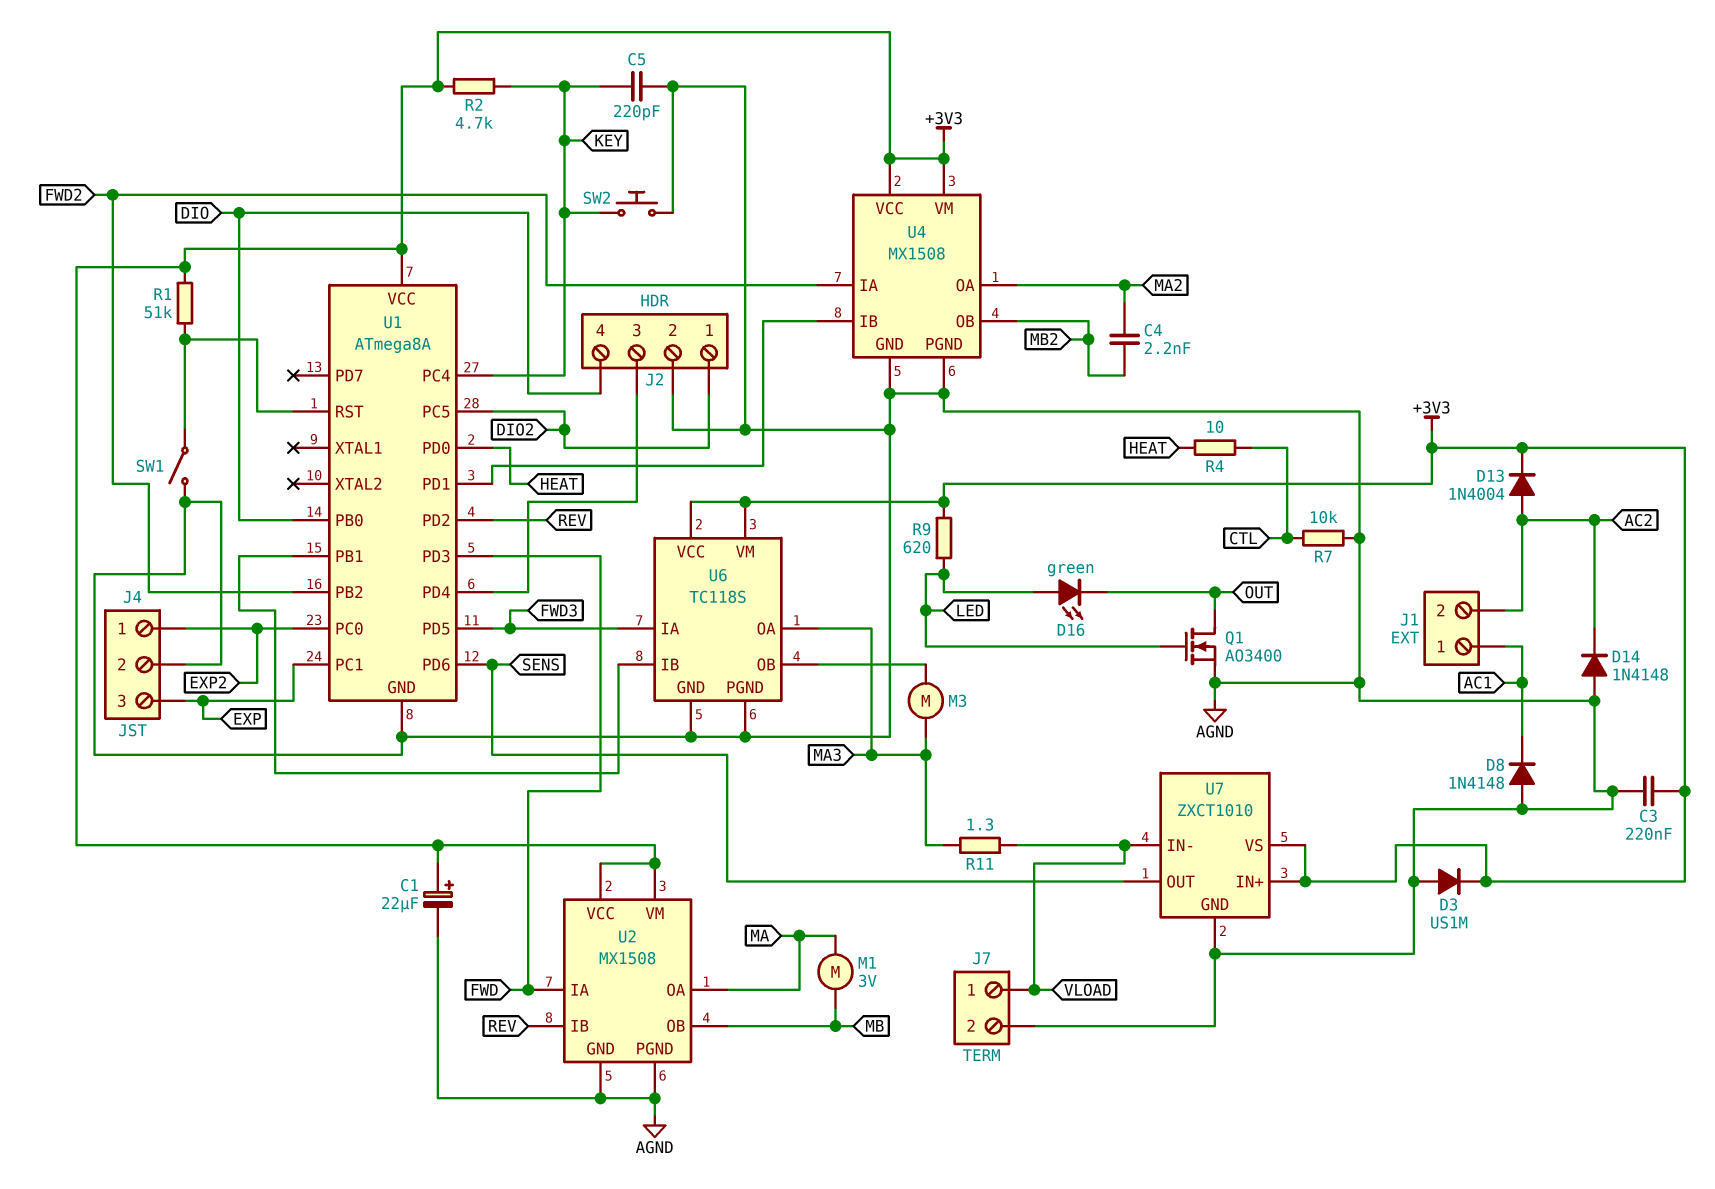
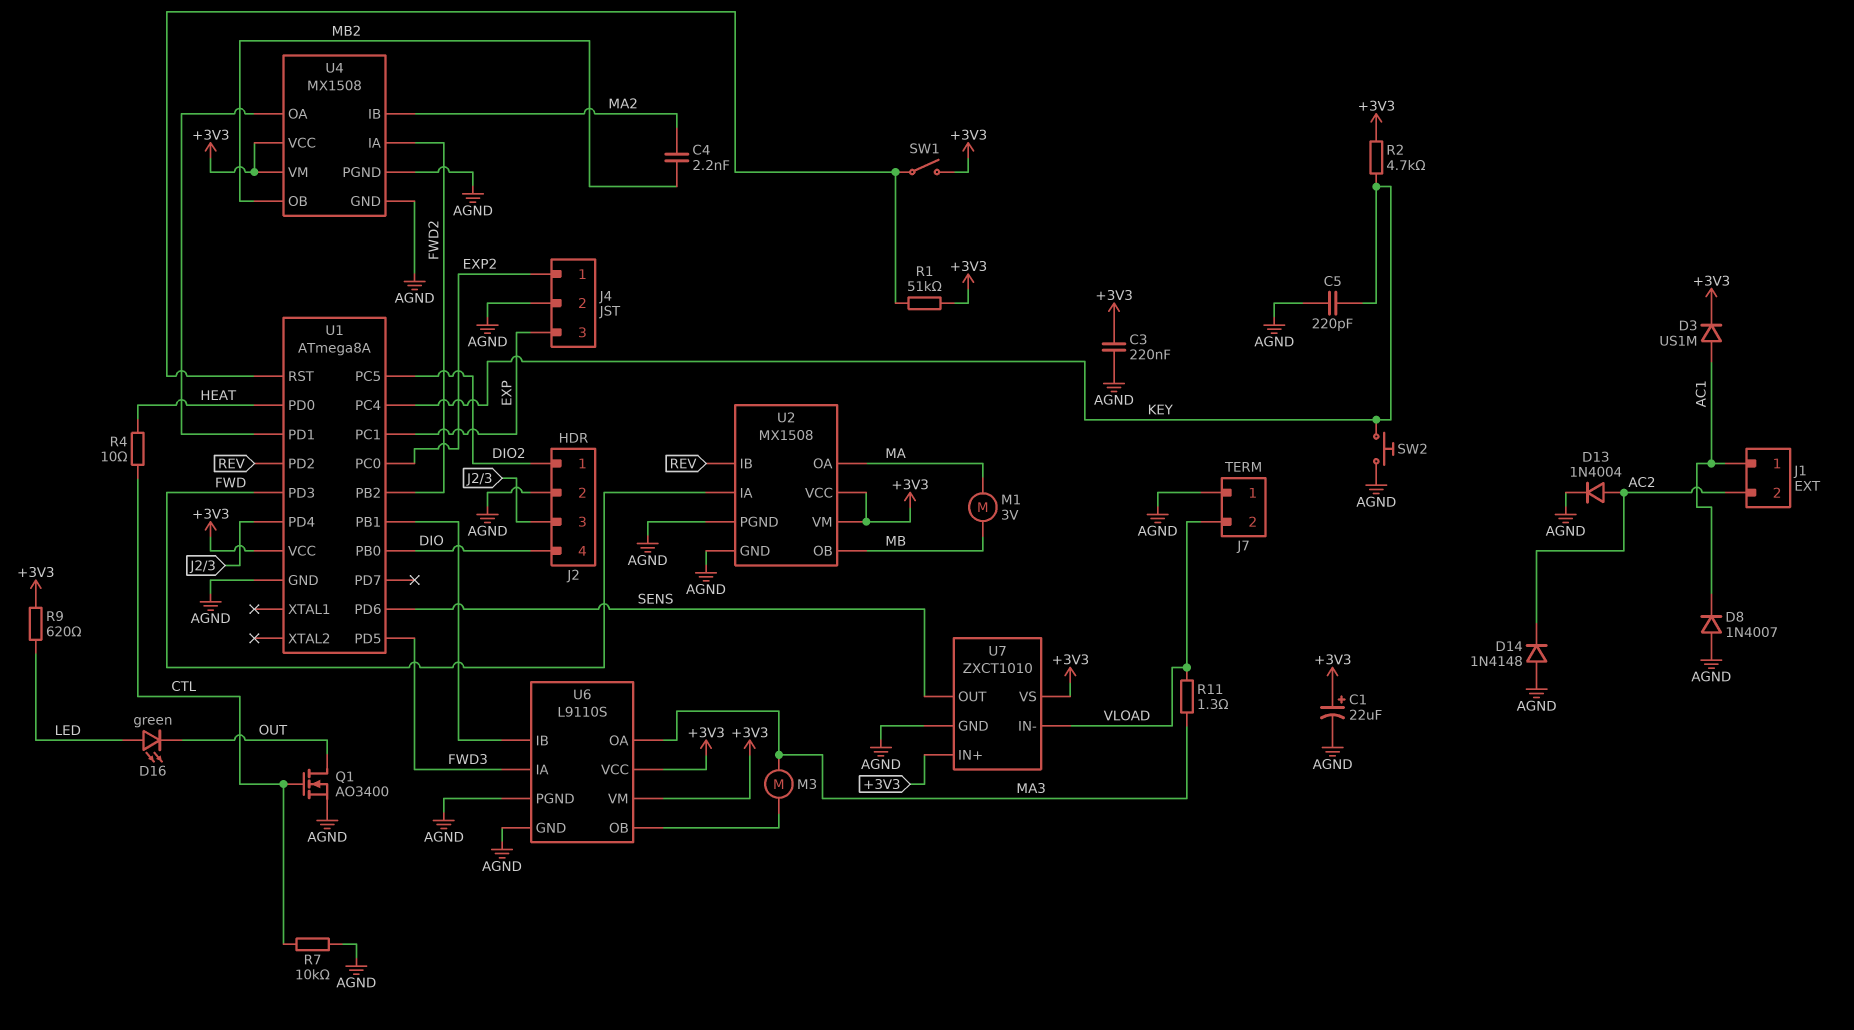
D3: diode US1M (A AGND, K +3V3) -> diode US1M (A AC1, K +3V3)
D8: diode 1N4148 (A AGND, K AC1) -> diode 1N4007 (A AGND, K AC1)
D13: diode 1N4004 (A AC2, K +3V3) -> diode 1N4004 (A AC2, K AGND)
J7 pin 1: VLOAD -> AGND
J7 pin 2: AGND -> VLOAD
Q1: NMOS AO3400 (G LED, D OUT, S AGND) -> NMOS AO3400 (G CTL, D OUT, S AGND)
SW1: switch (AGND, U1/RST) -> switch (+3V3, U1/RST)
U4 pin IB: U1/PD1 -> MA2
U4 pin OA: MA2 -> U1/PD1
U6: TC118S -> L9110S

